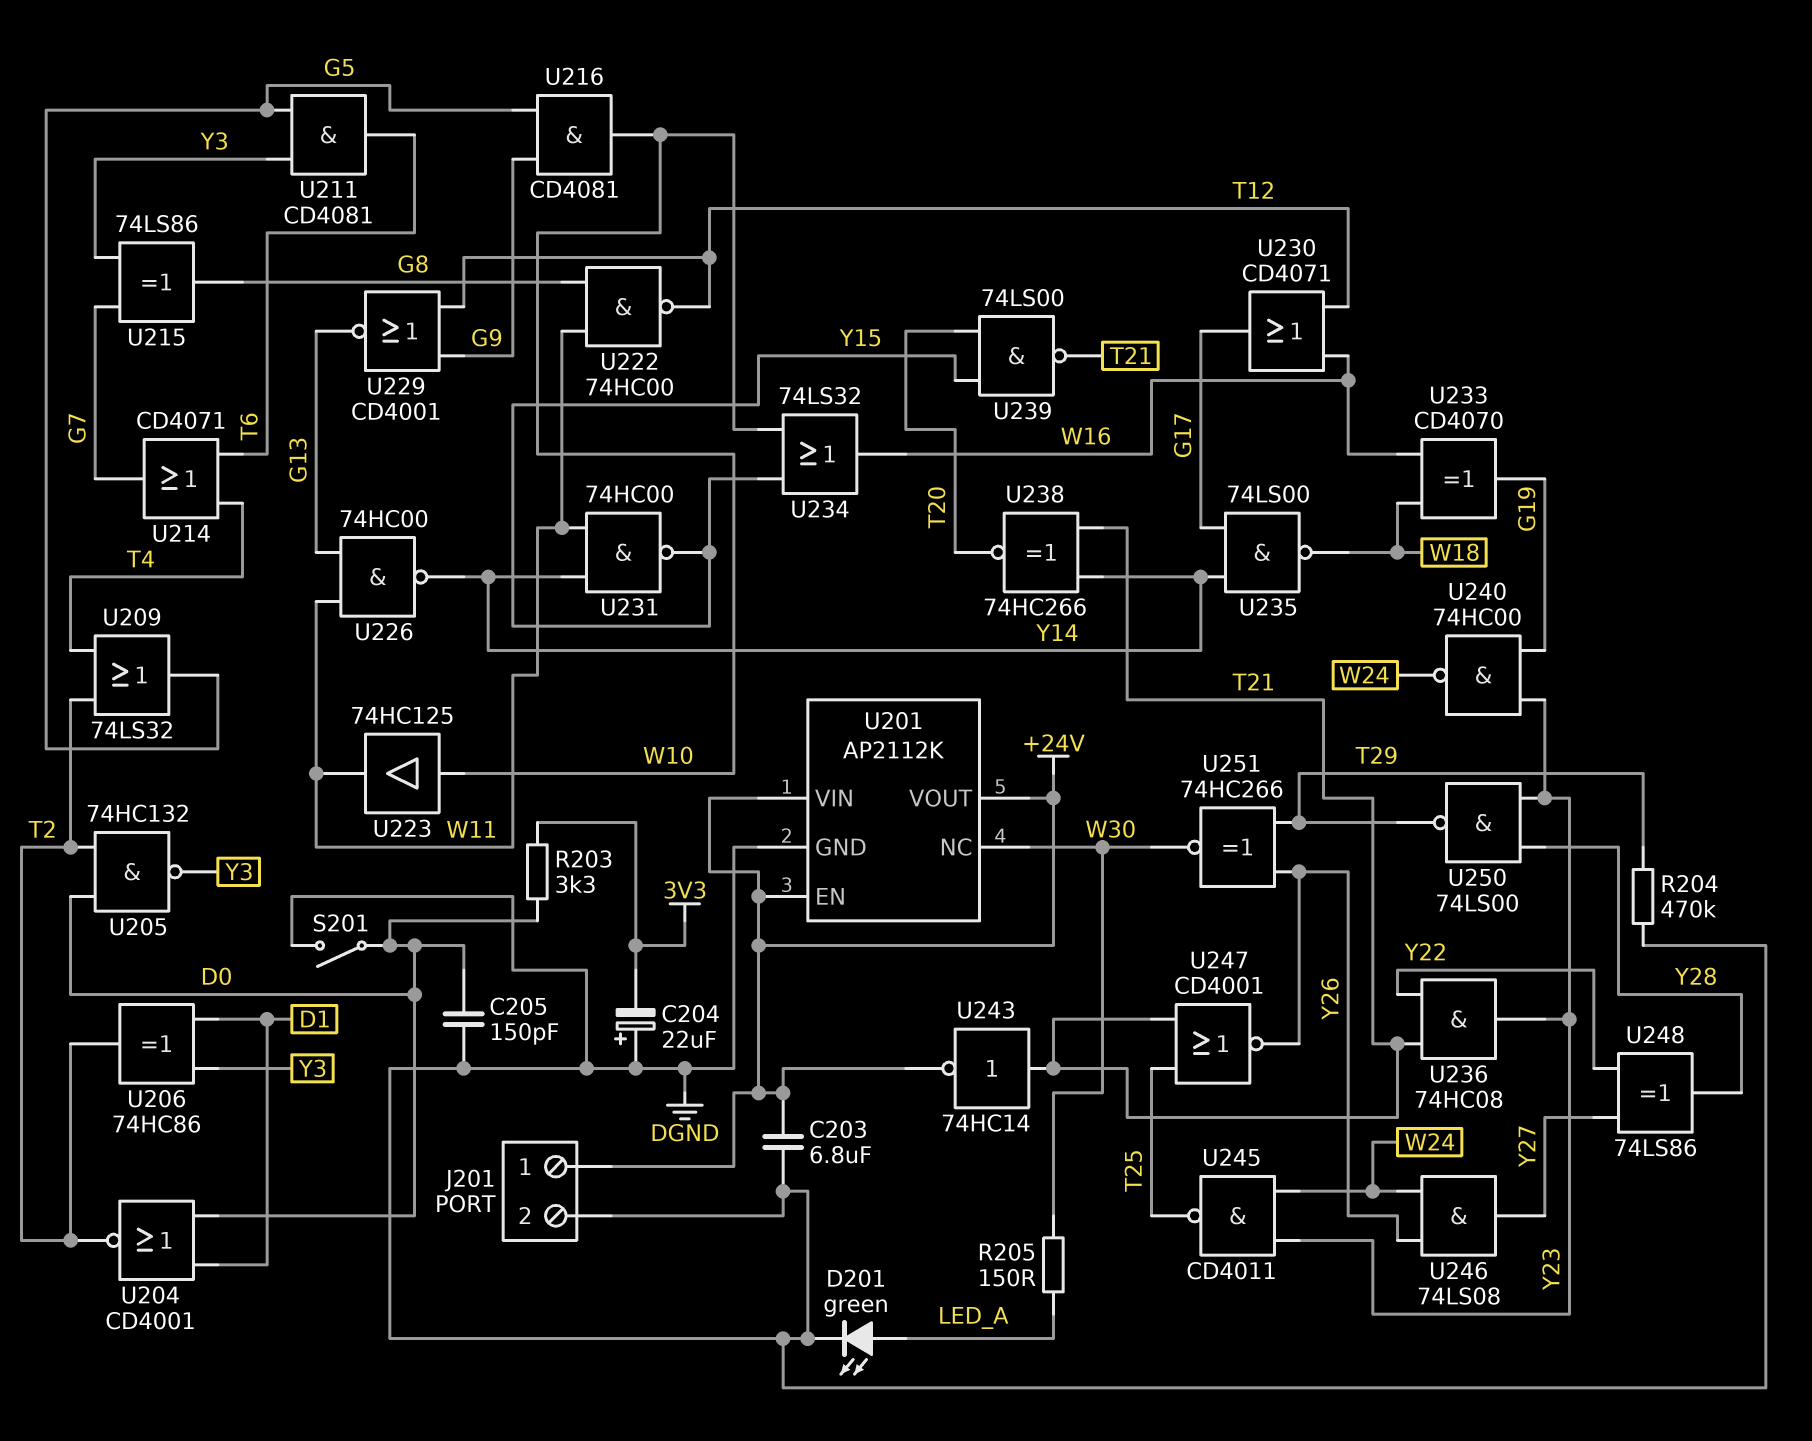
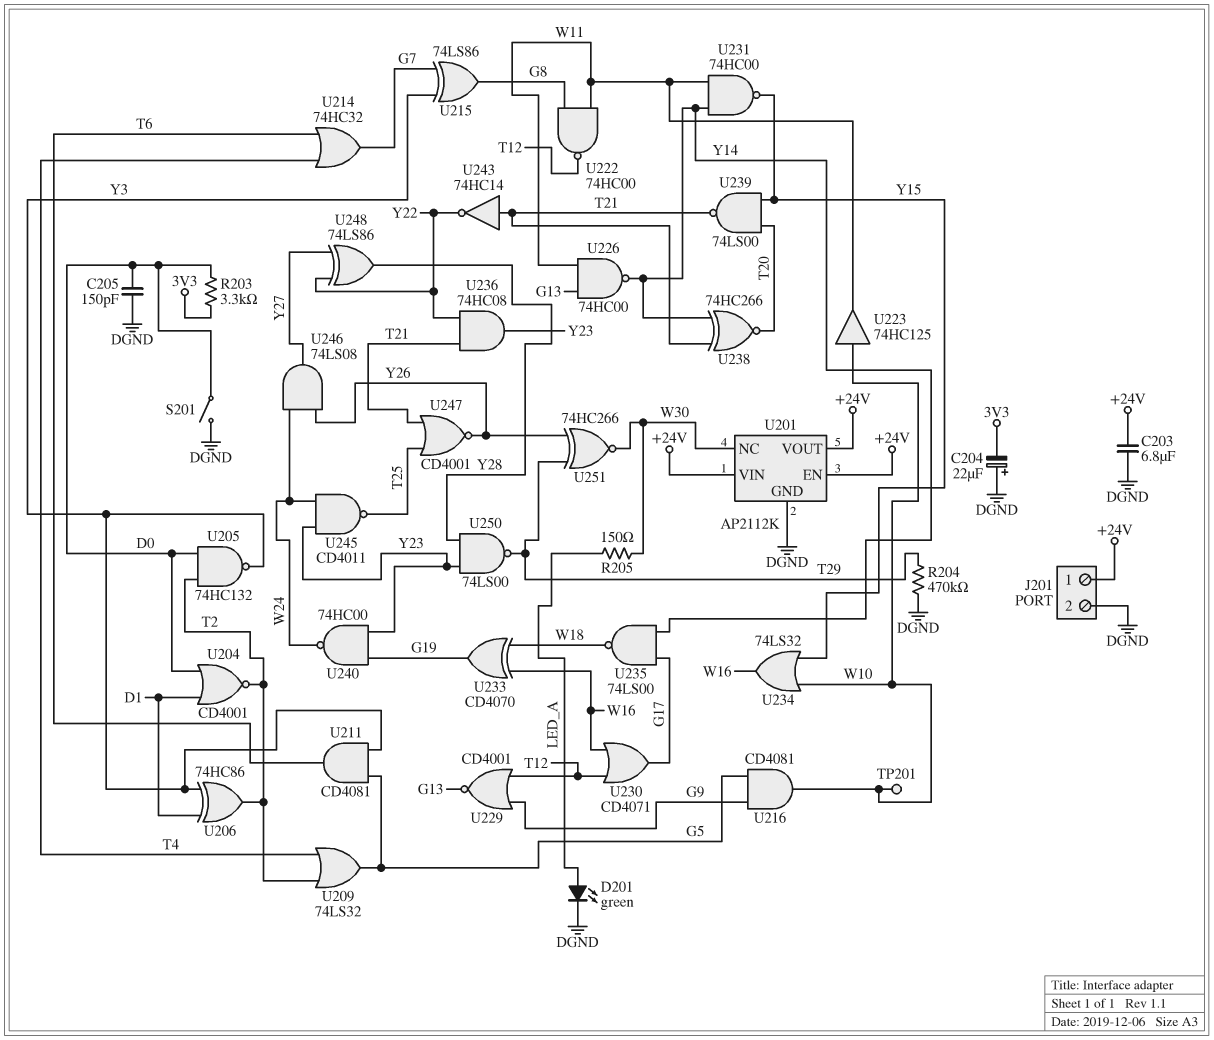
TP201: none -> test point (W10)
U214: OR CD4071 (in T4, in T6, out G7) -> OR 74HC32 (in T4, in T6, out G7)
U243: NOT 74HC14 (in T21, out +24V) -> NOT 74HC14 (in T21, out Y22)

